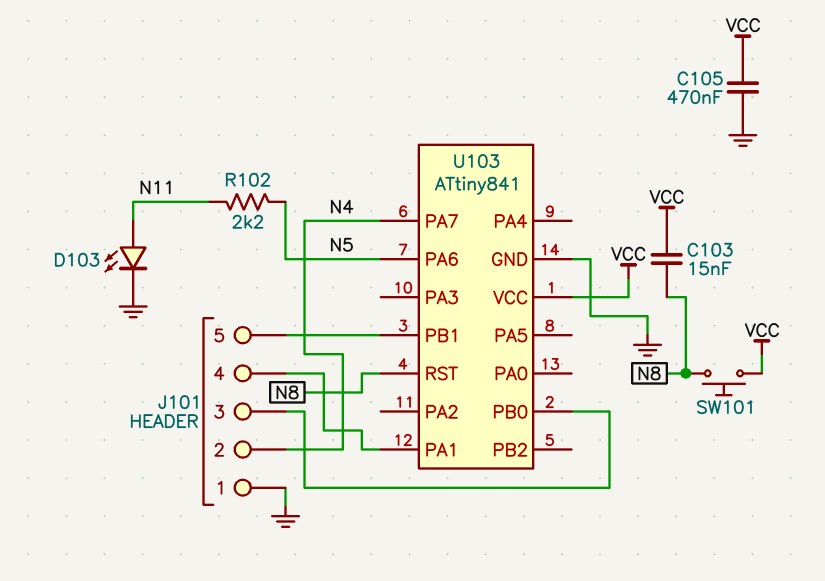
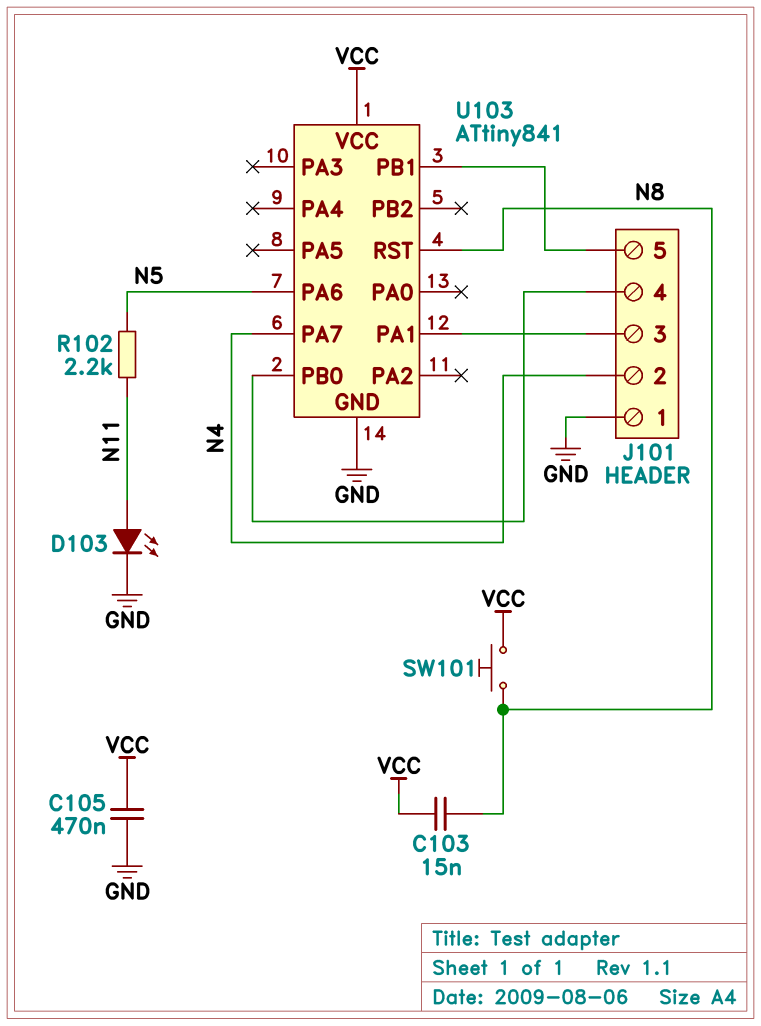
U103 pin PA1: J101/4 -> J101/3
U103 pin PB0: J101/3 -> J101/4

